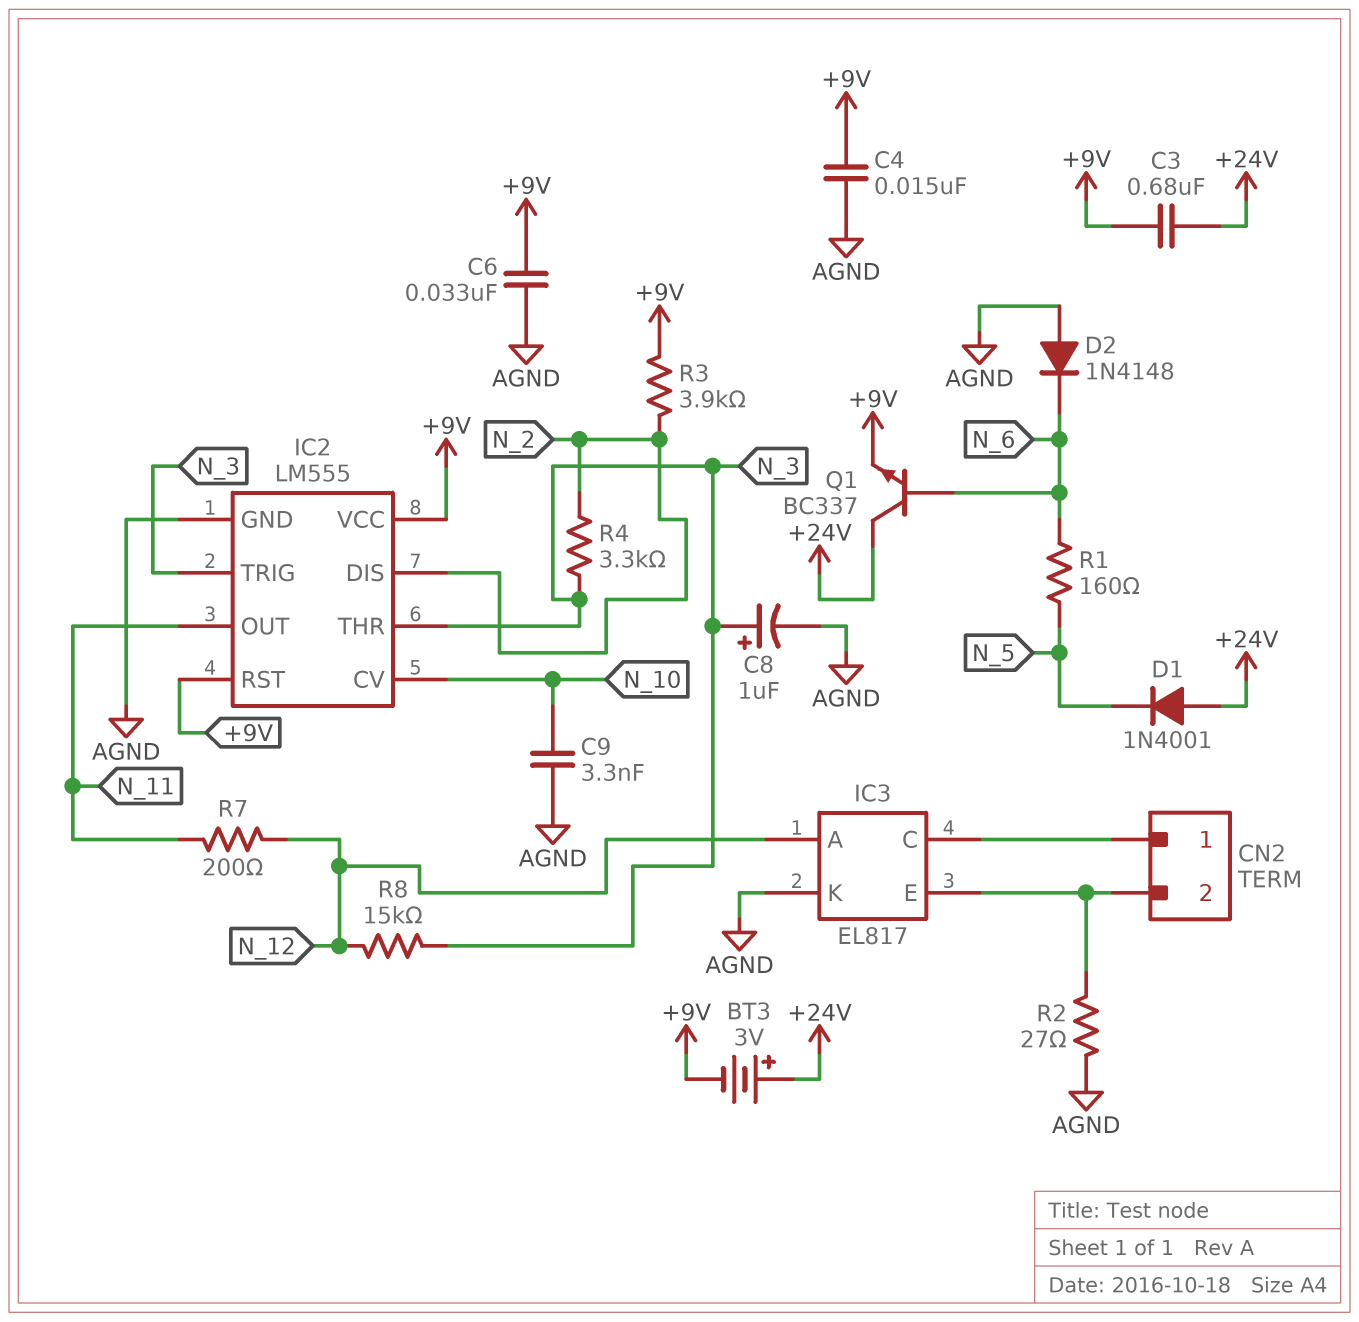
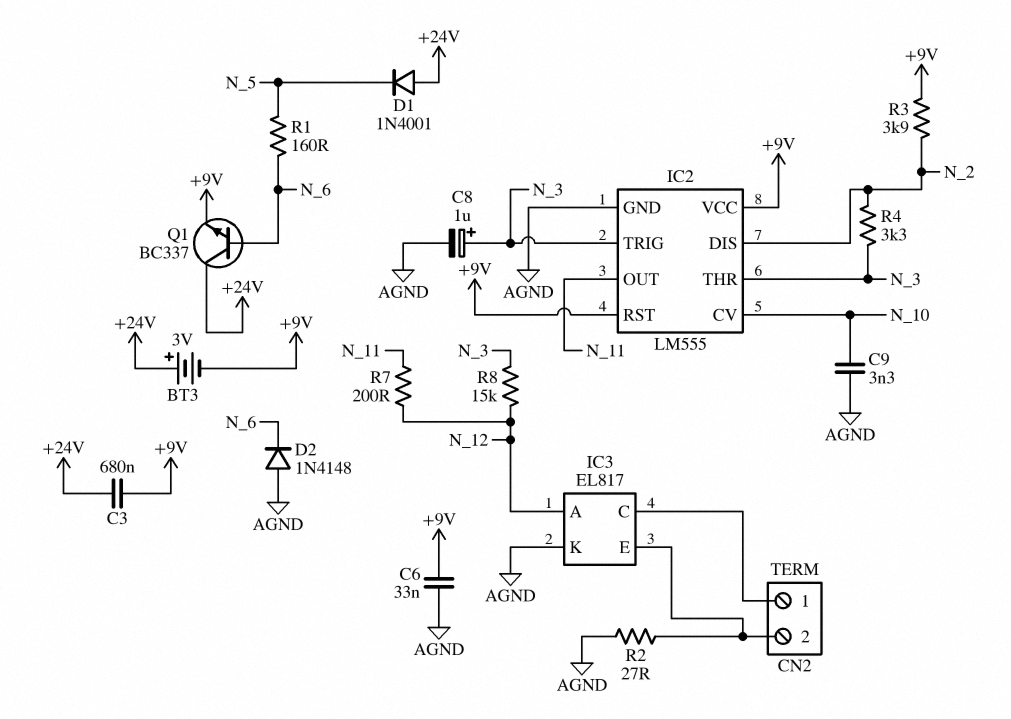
C4: 15nF (+9V, AGND) -> none

